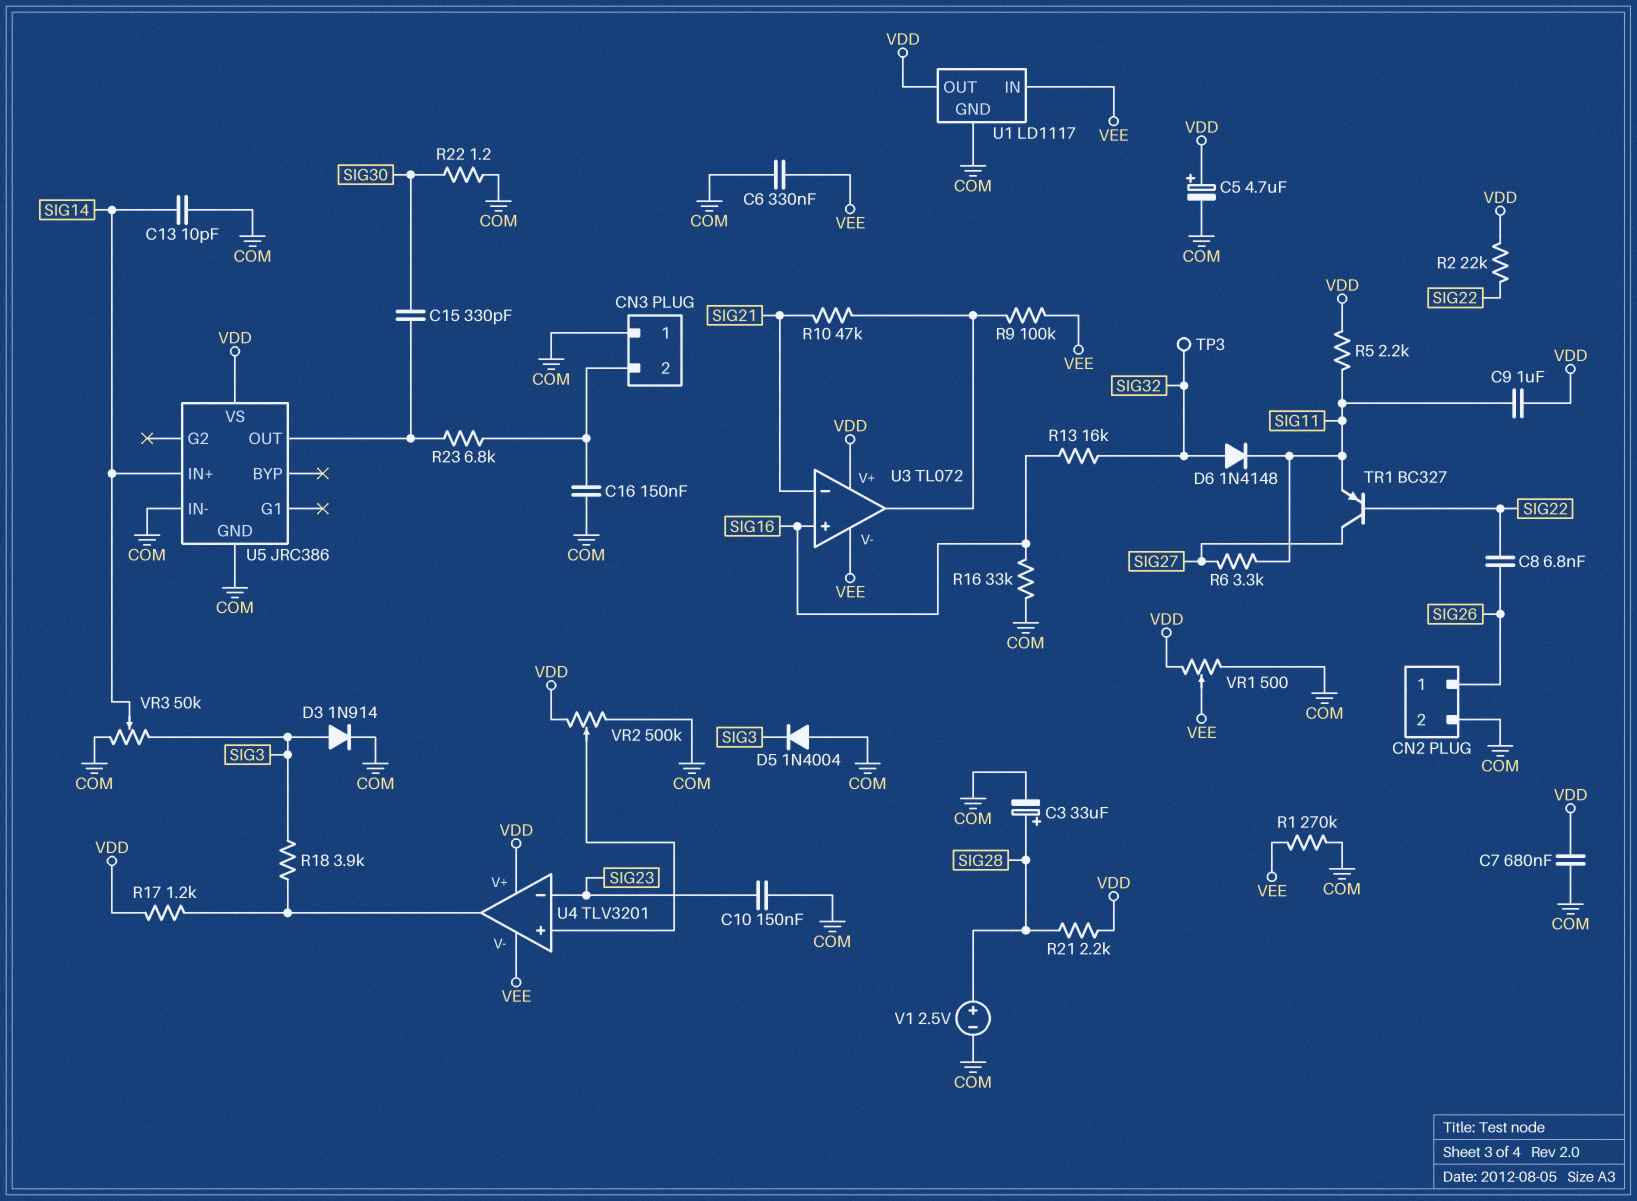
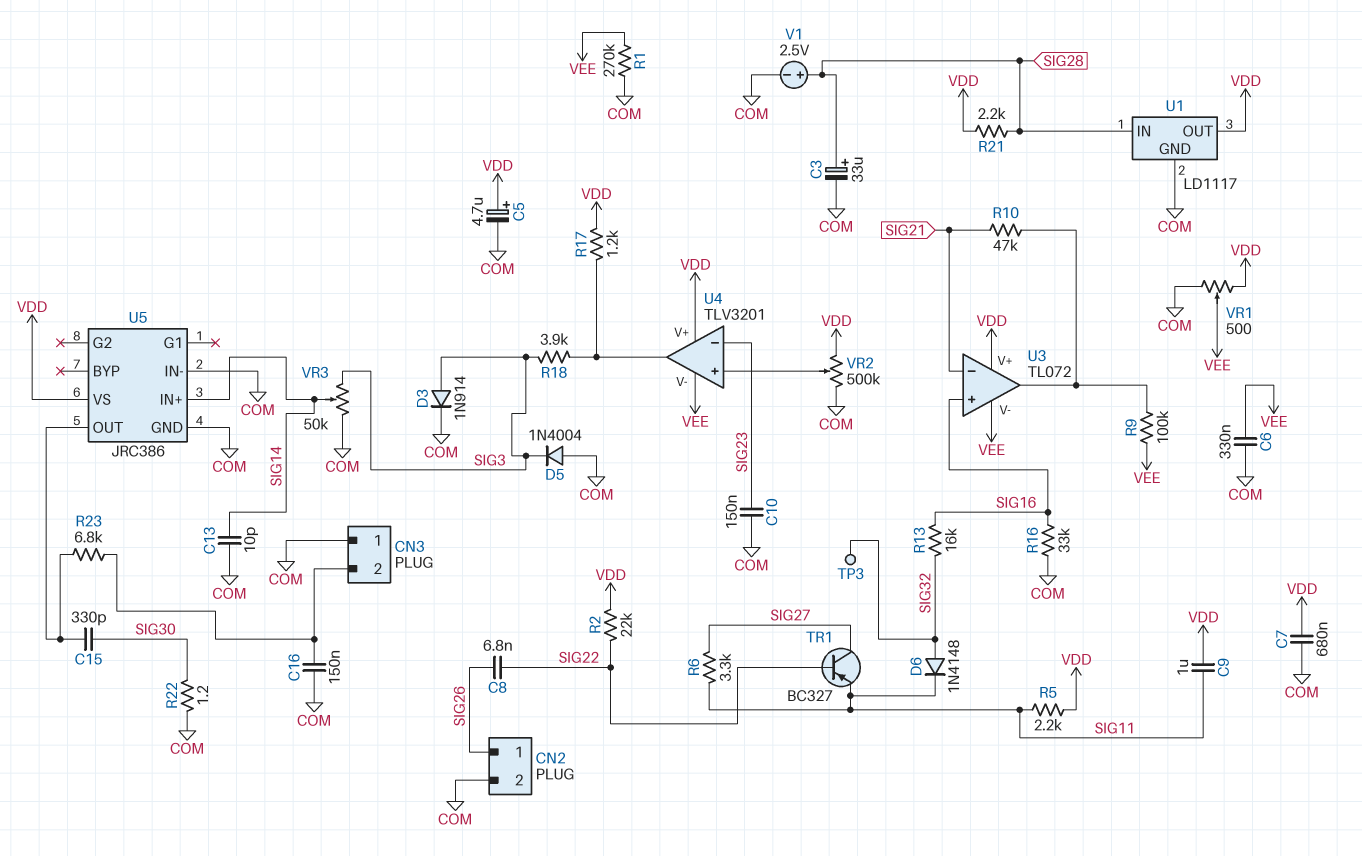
U1 pin IN: VEE -> SIG28

